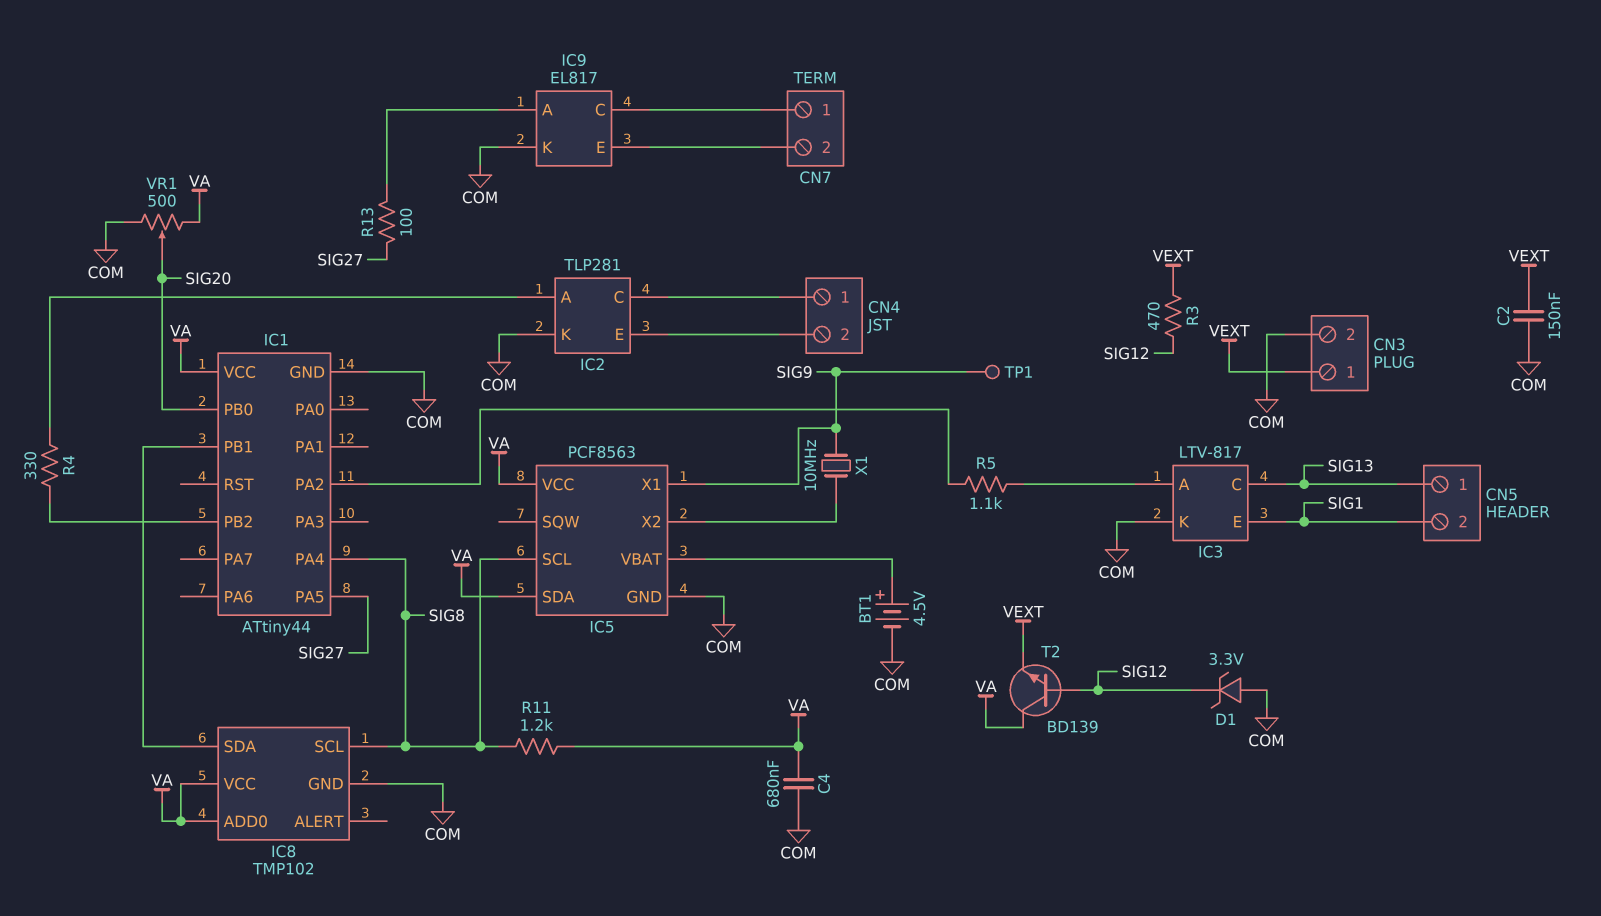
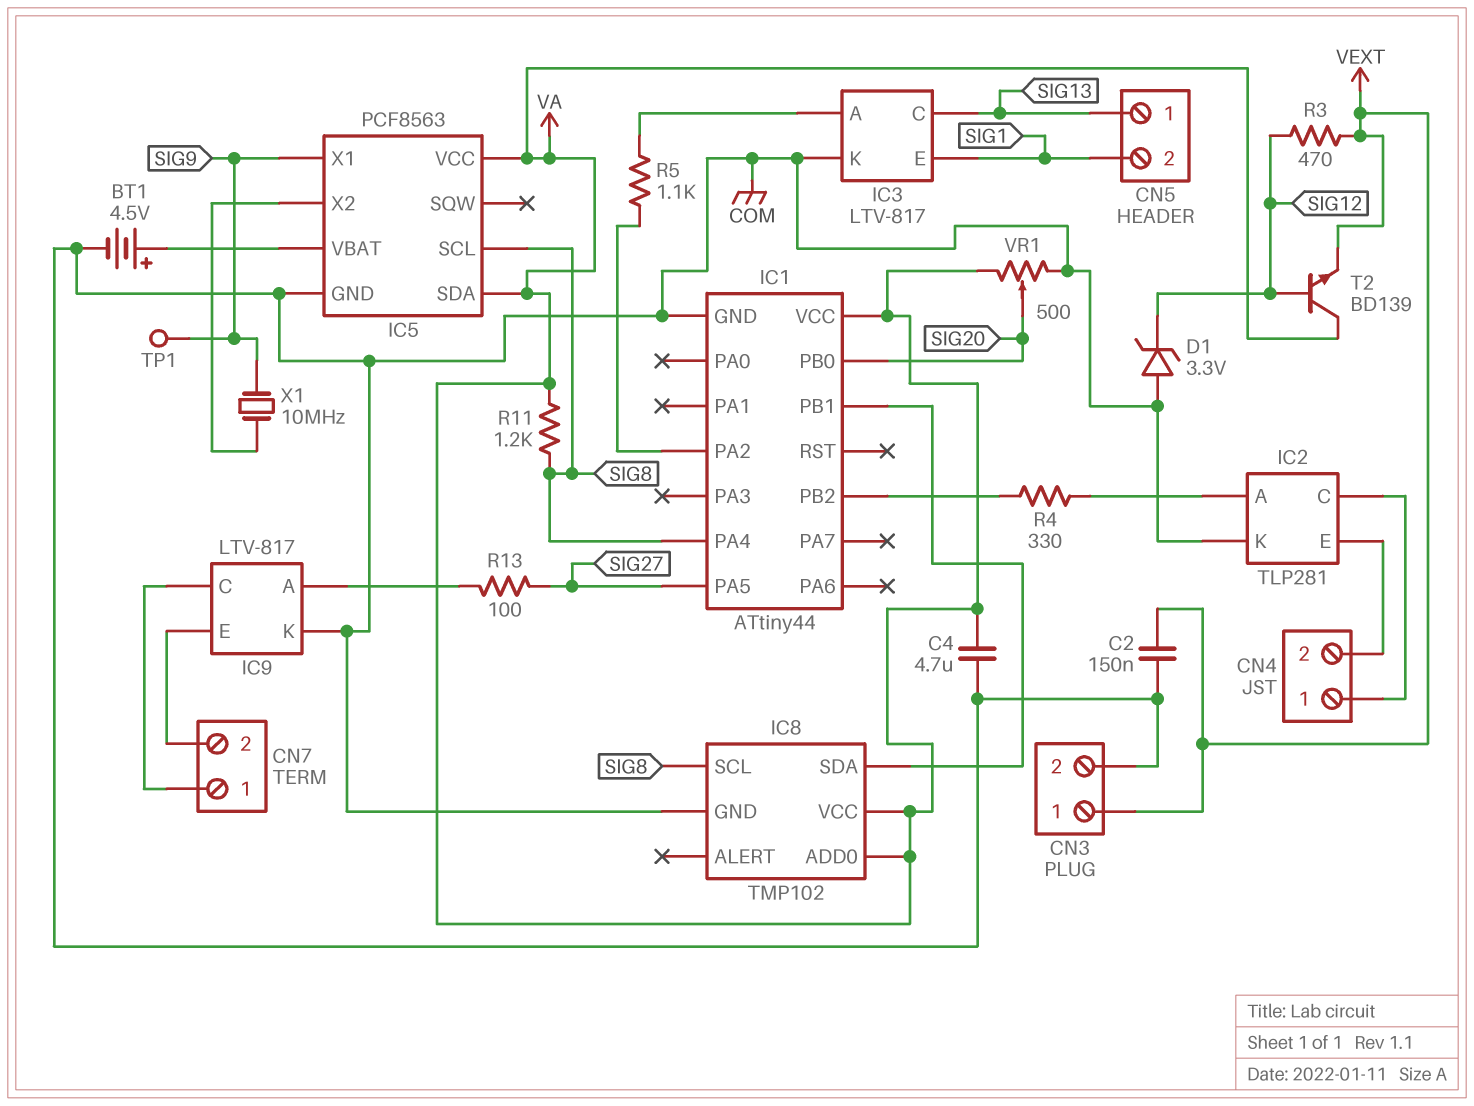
C4: 680nF (COM, VA) -> 4.7uF (COM, VA)
IC9: EL817 -> LTV-817

